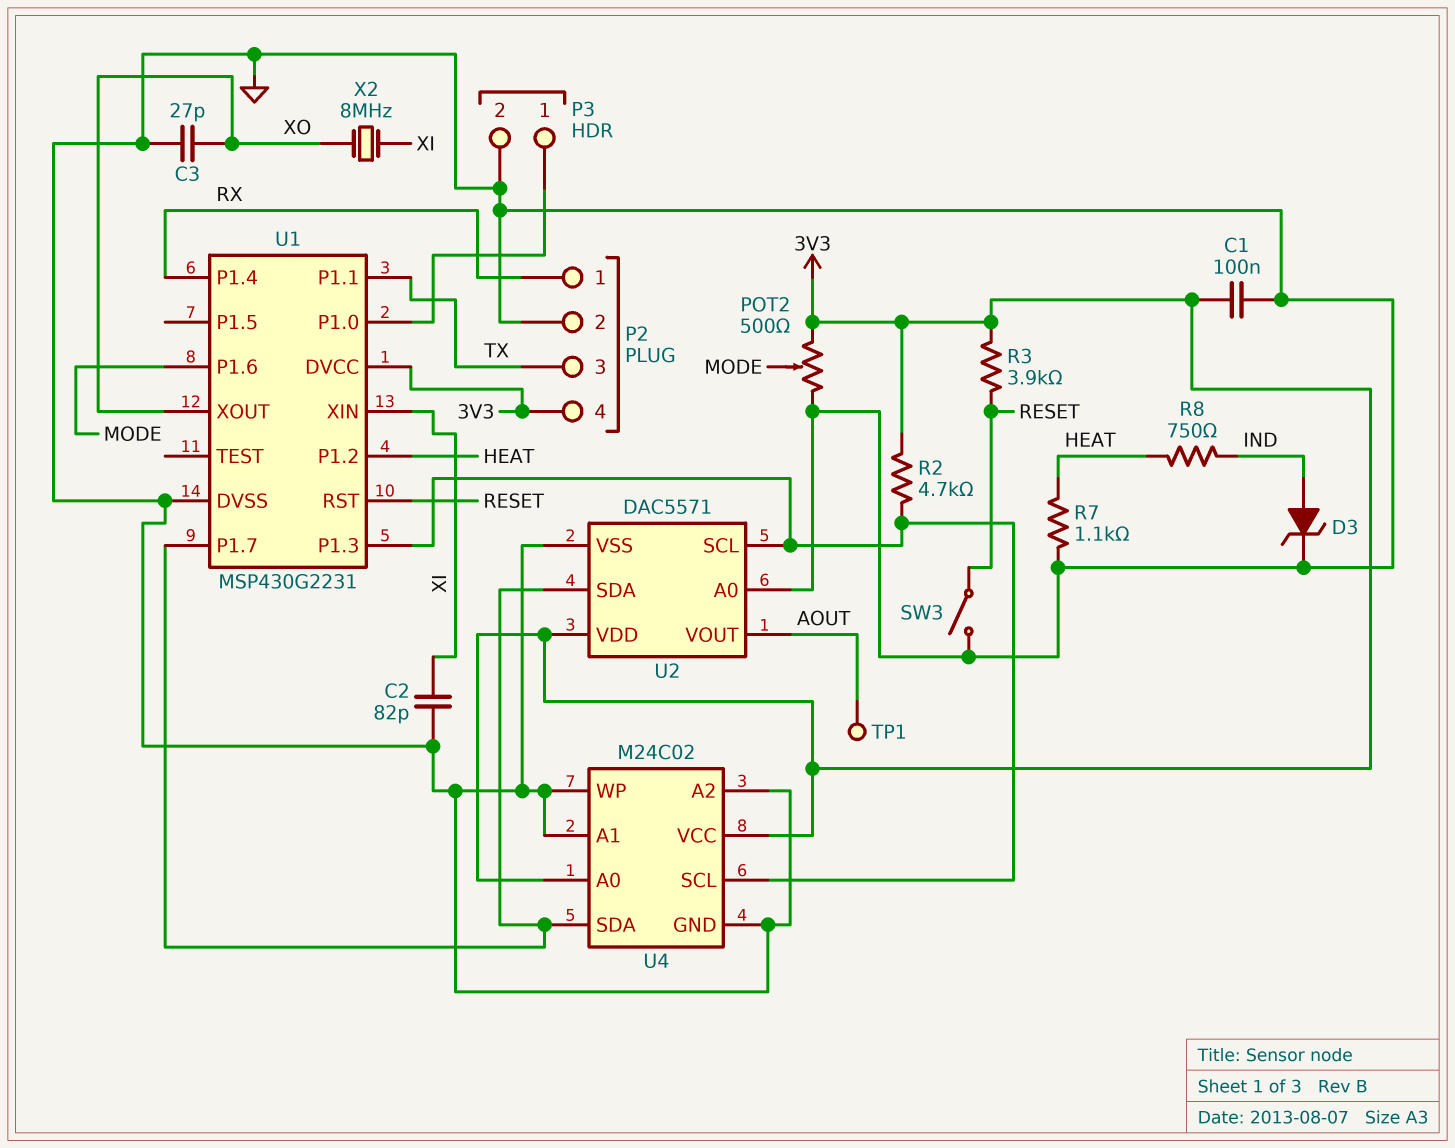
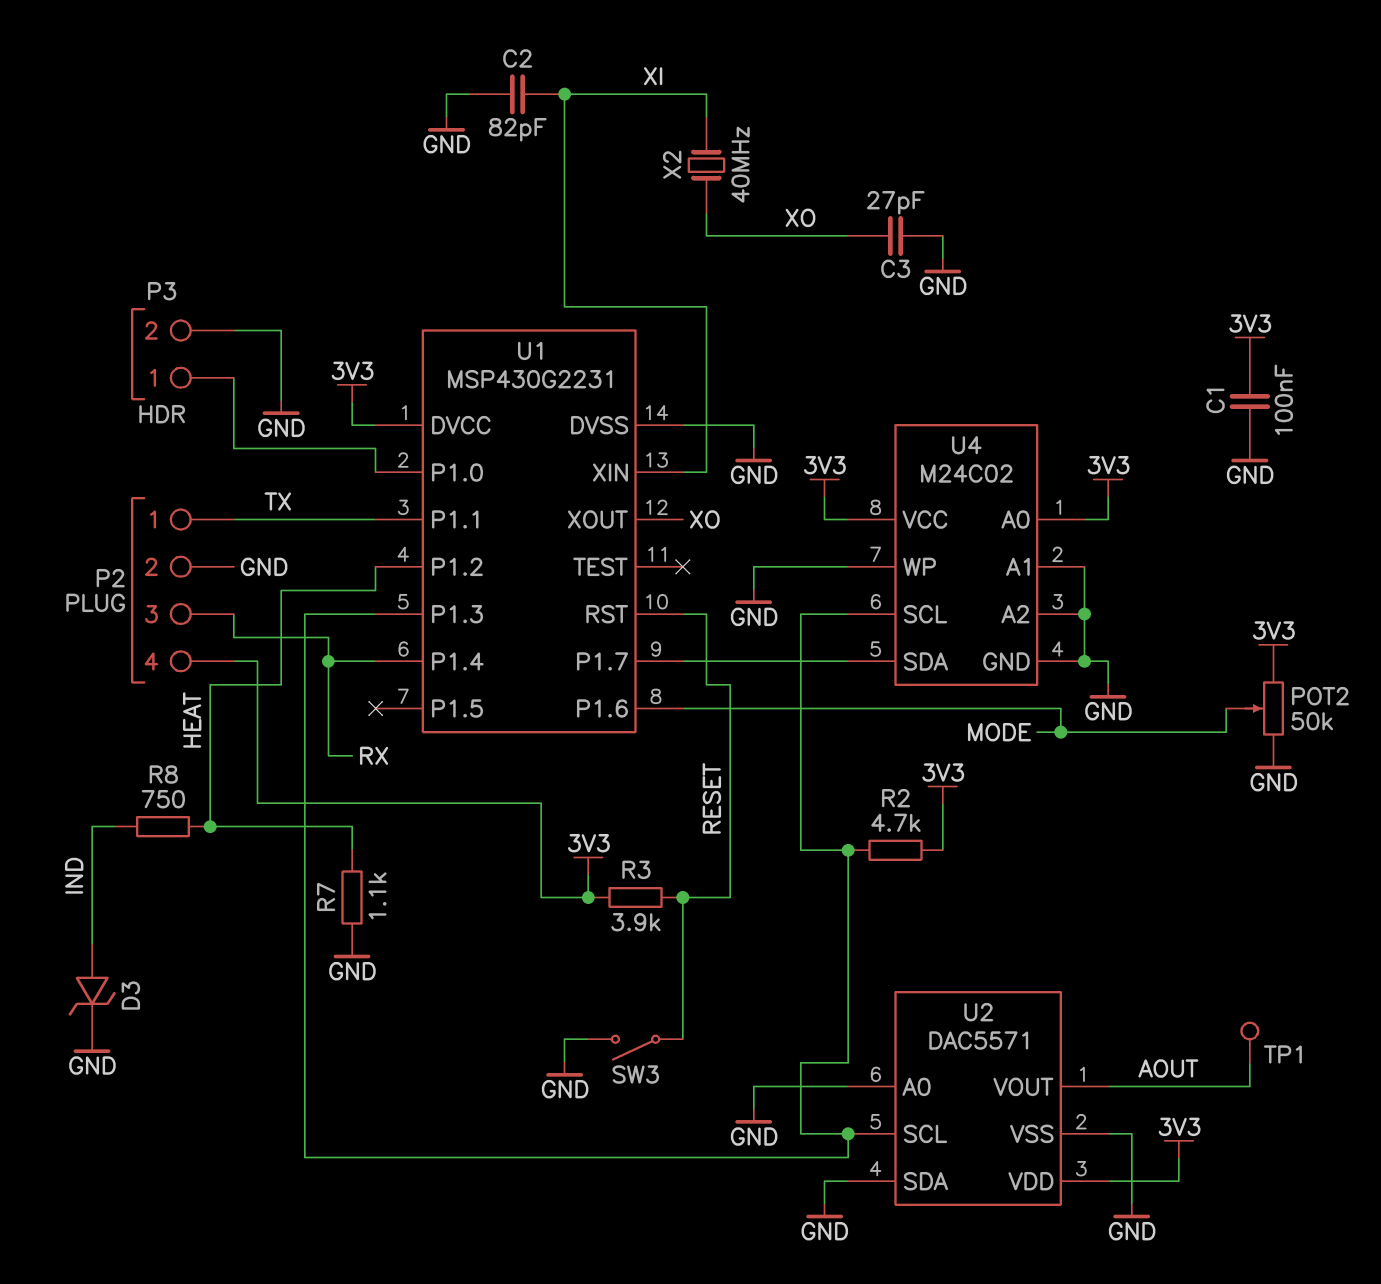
P2 pin 1: RX -> TX
P2 pin 3: TX -> RX
POT2: 500 (3V3, GND, wiper MODE) -> 50k (3V3, GND, wiper MODE)
U2 pin SDA: U1/P1.7 -> GND
X2: 8MHz (XI, XO) -> 40MHz (XI, XO)

